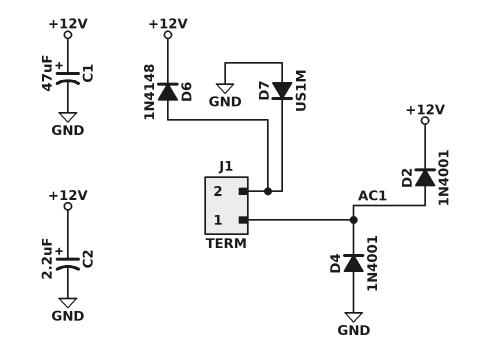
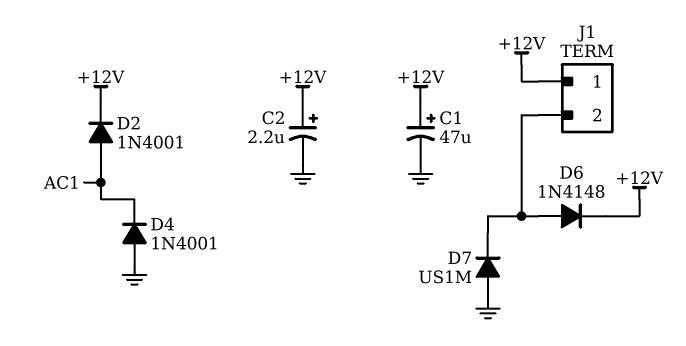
J1 pin 1: AC1 -> +12V

